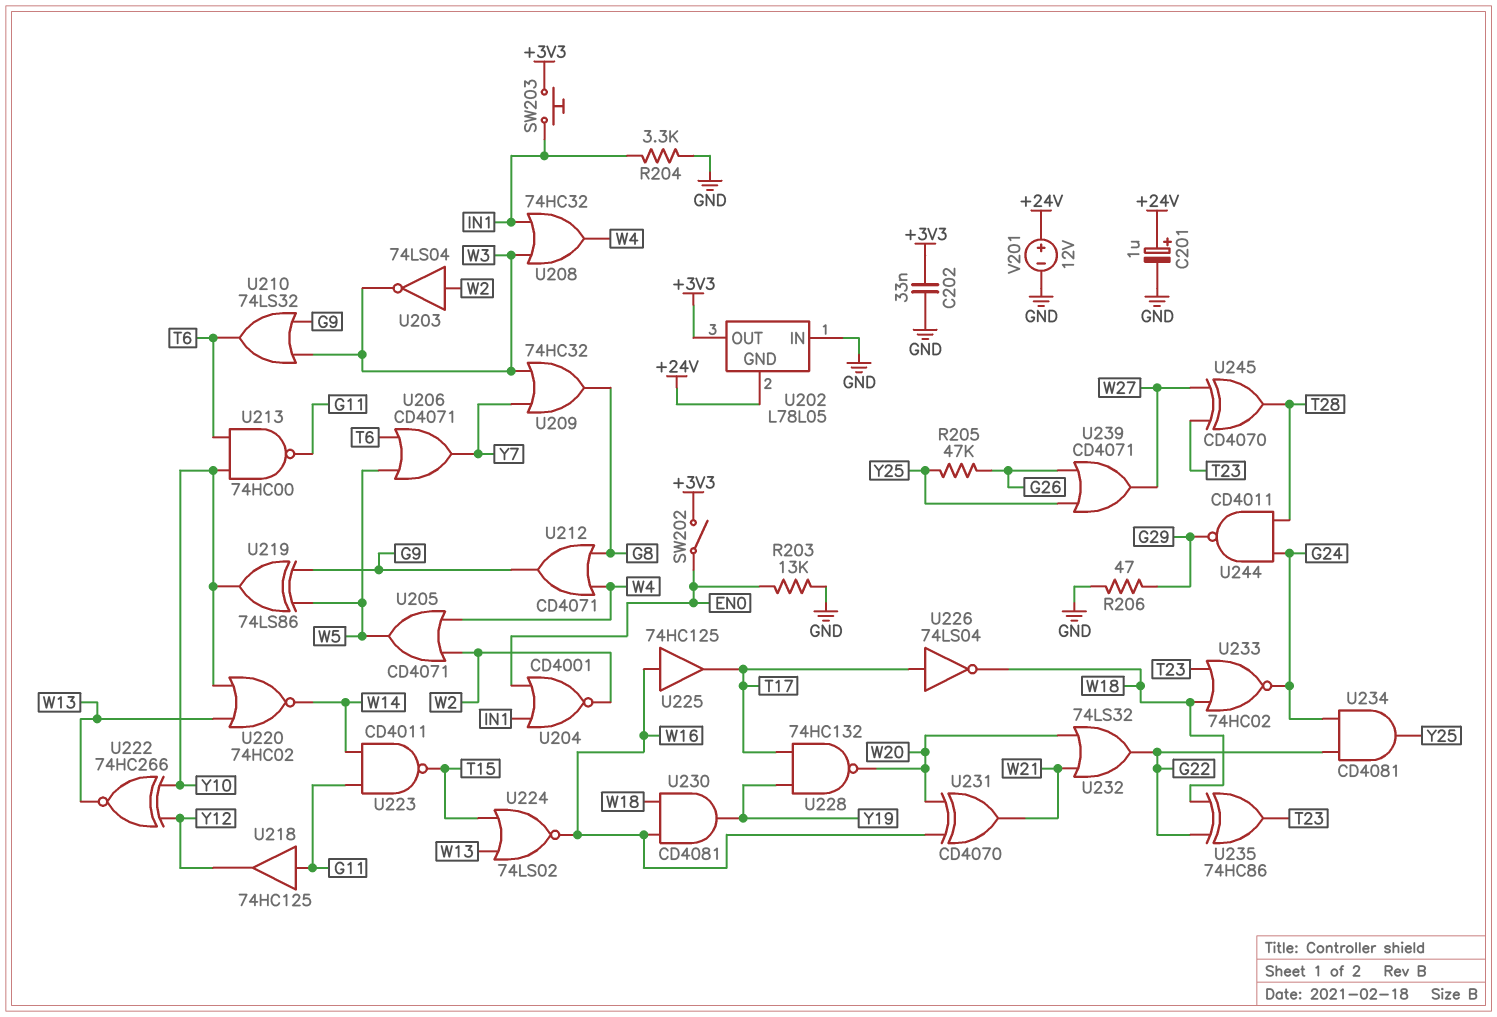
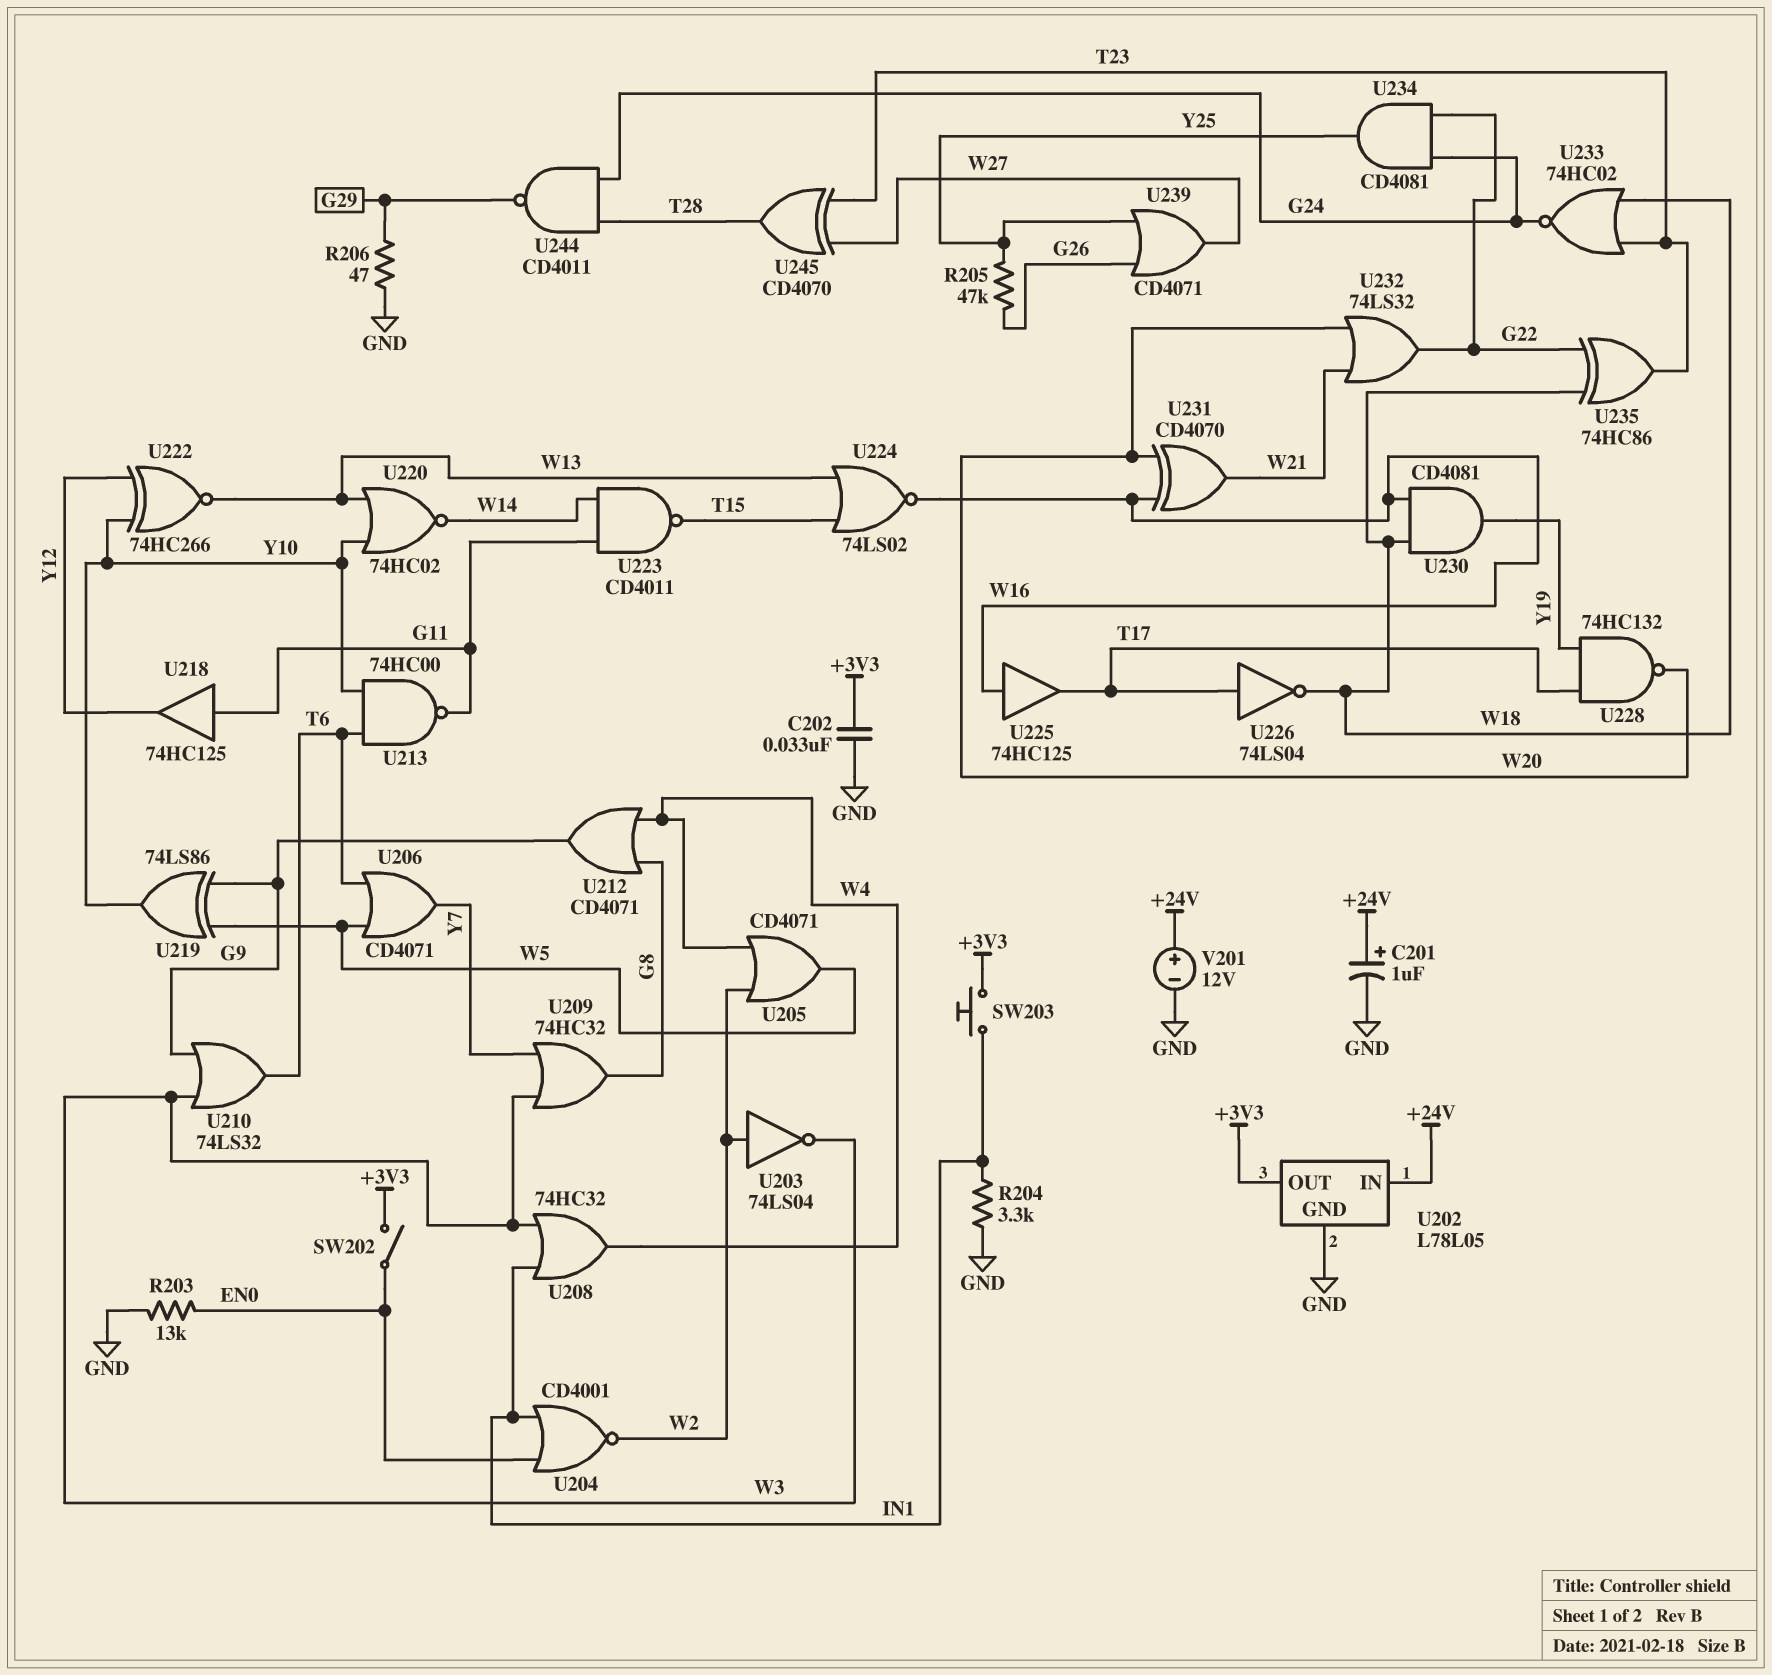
U202 pin GND: +24V -> GND
U202 pin IN: GND -> +24V

